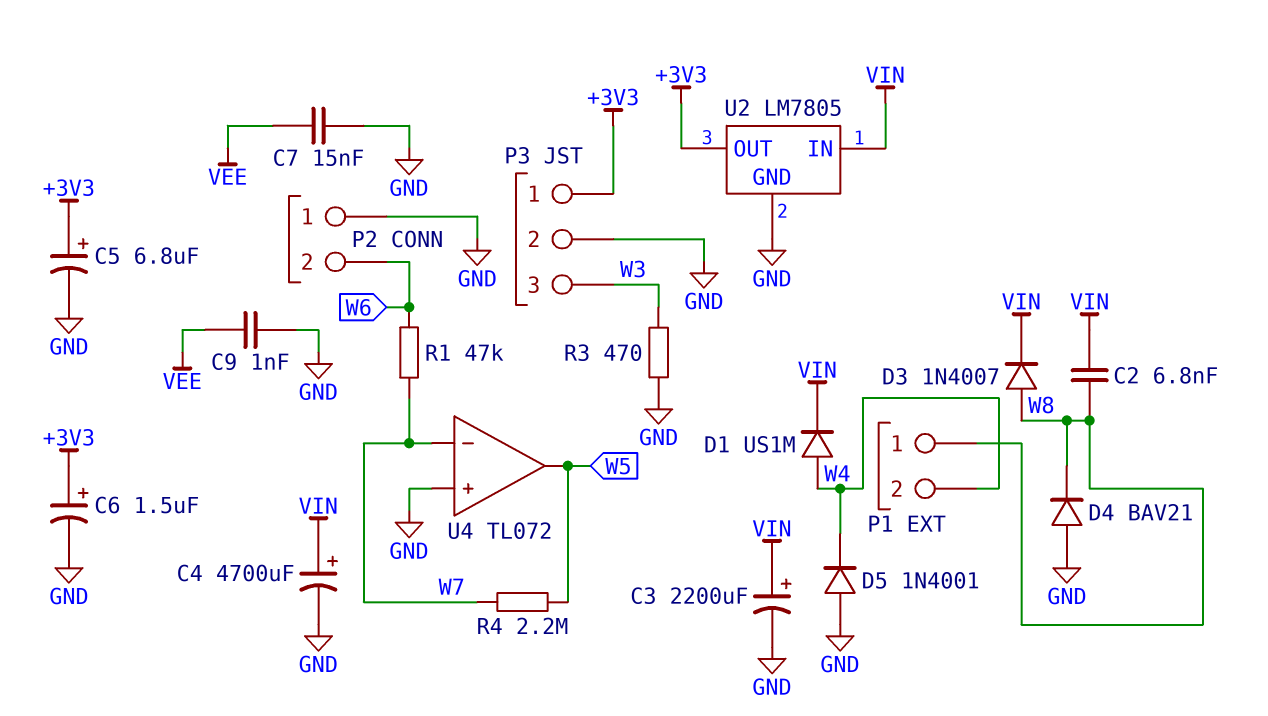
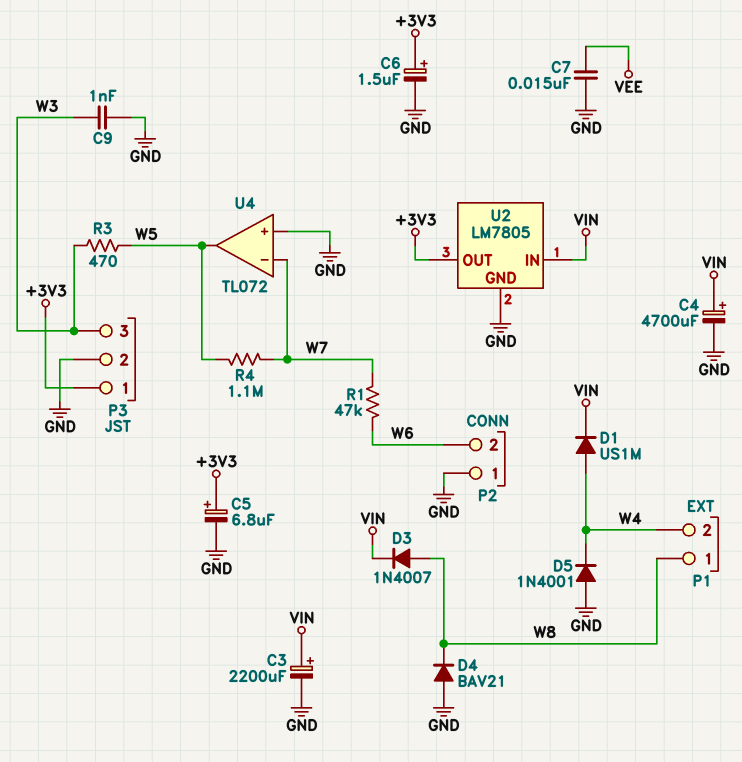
C2: 6.8nF (VIN, W8) -> none
C9: 1nF (GND, VEE) -> 1nF (GND, W3)
R3: 470 (GND, W3) -> 470 (W3, W5)
R4: 2.2M (W5, W7) -> 1.1M (W5, W7)

